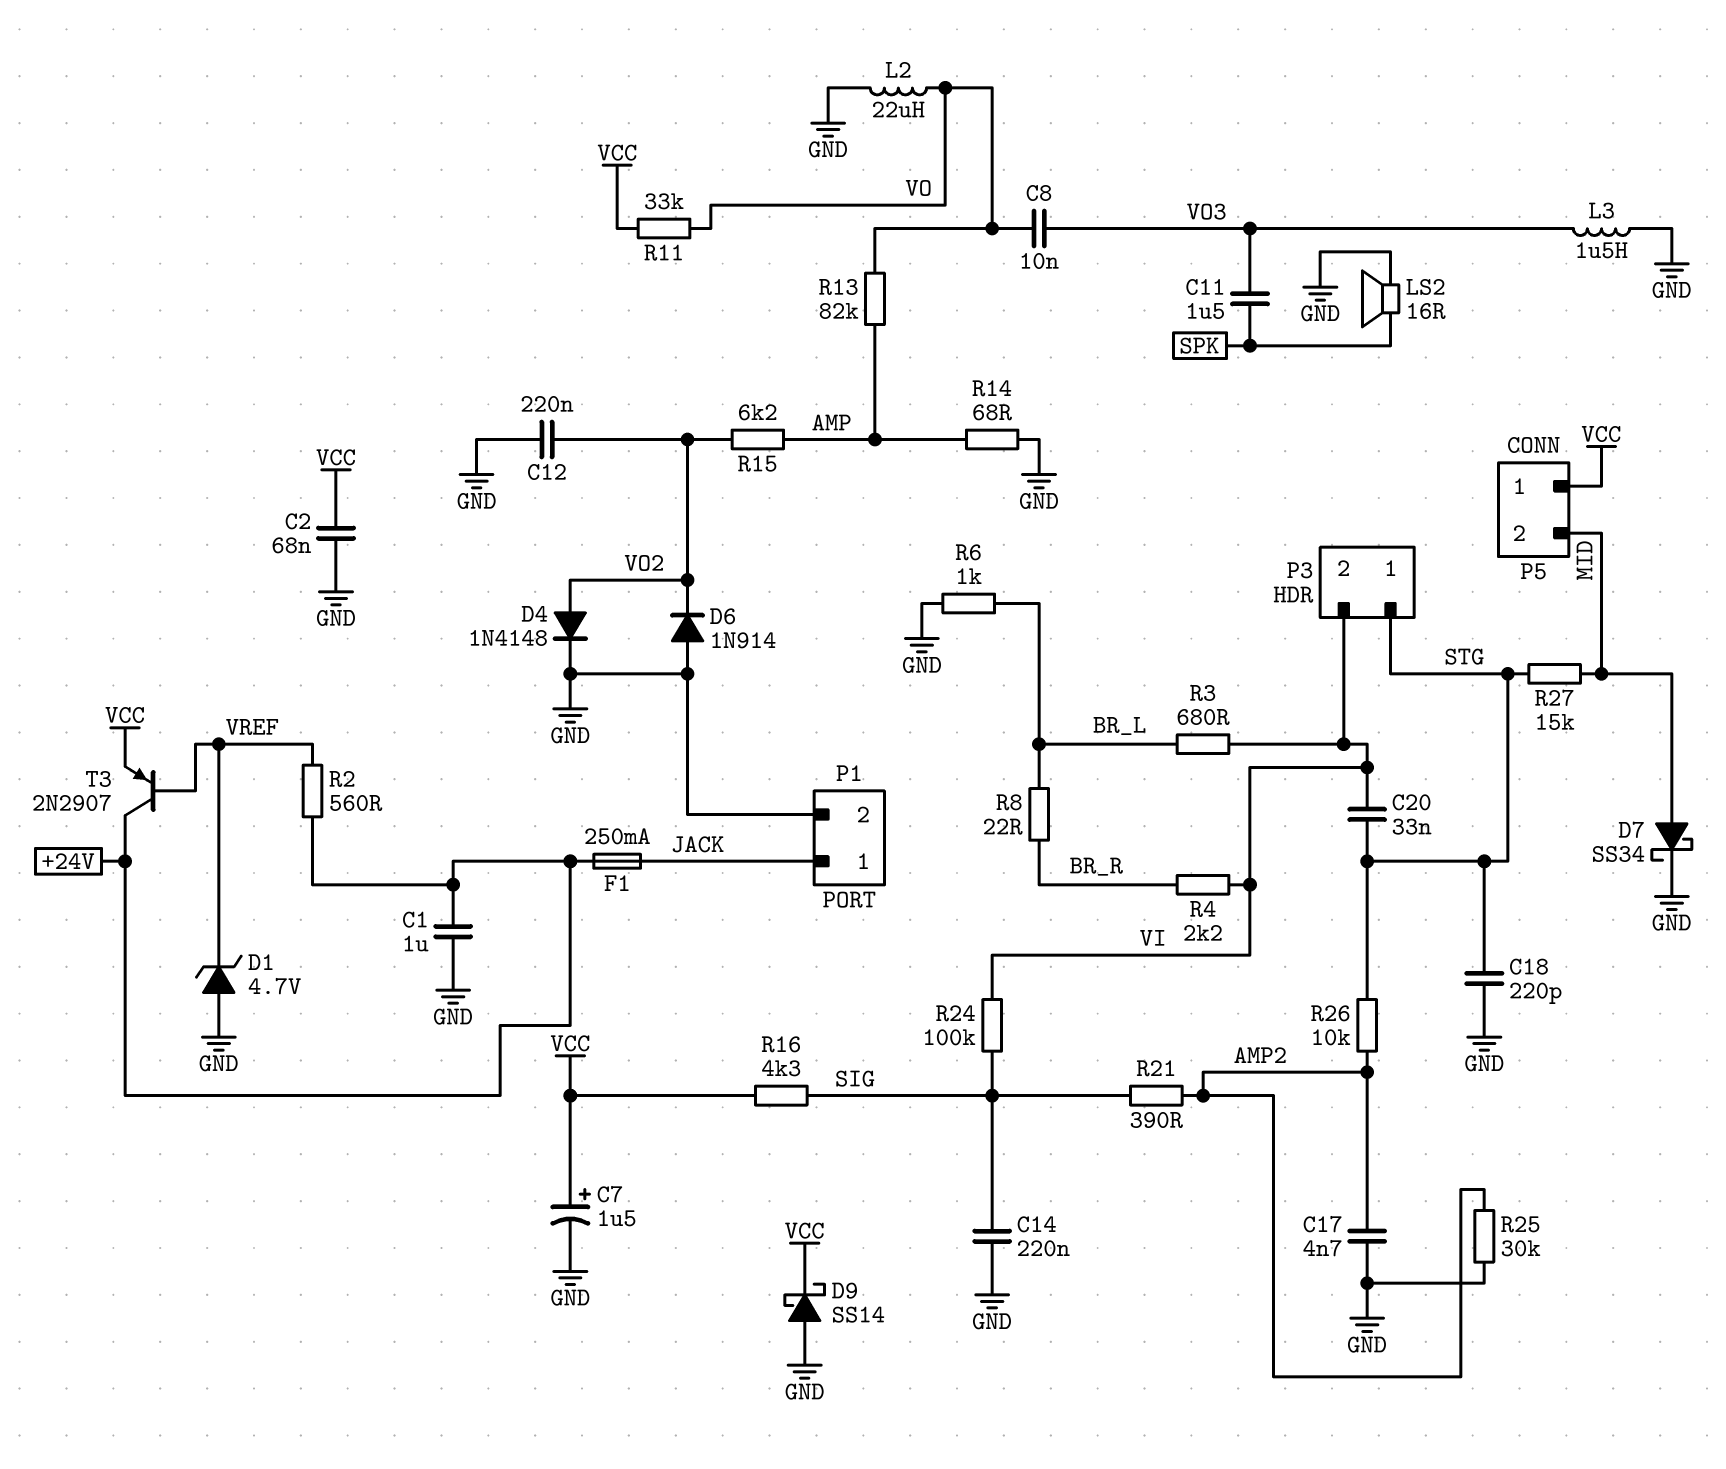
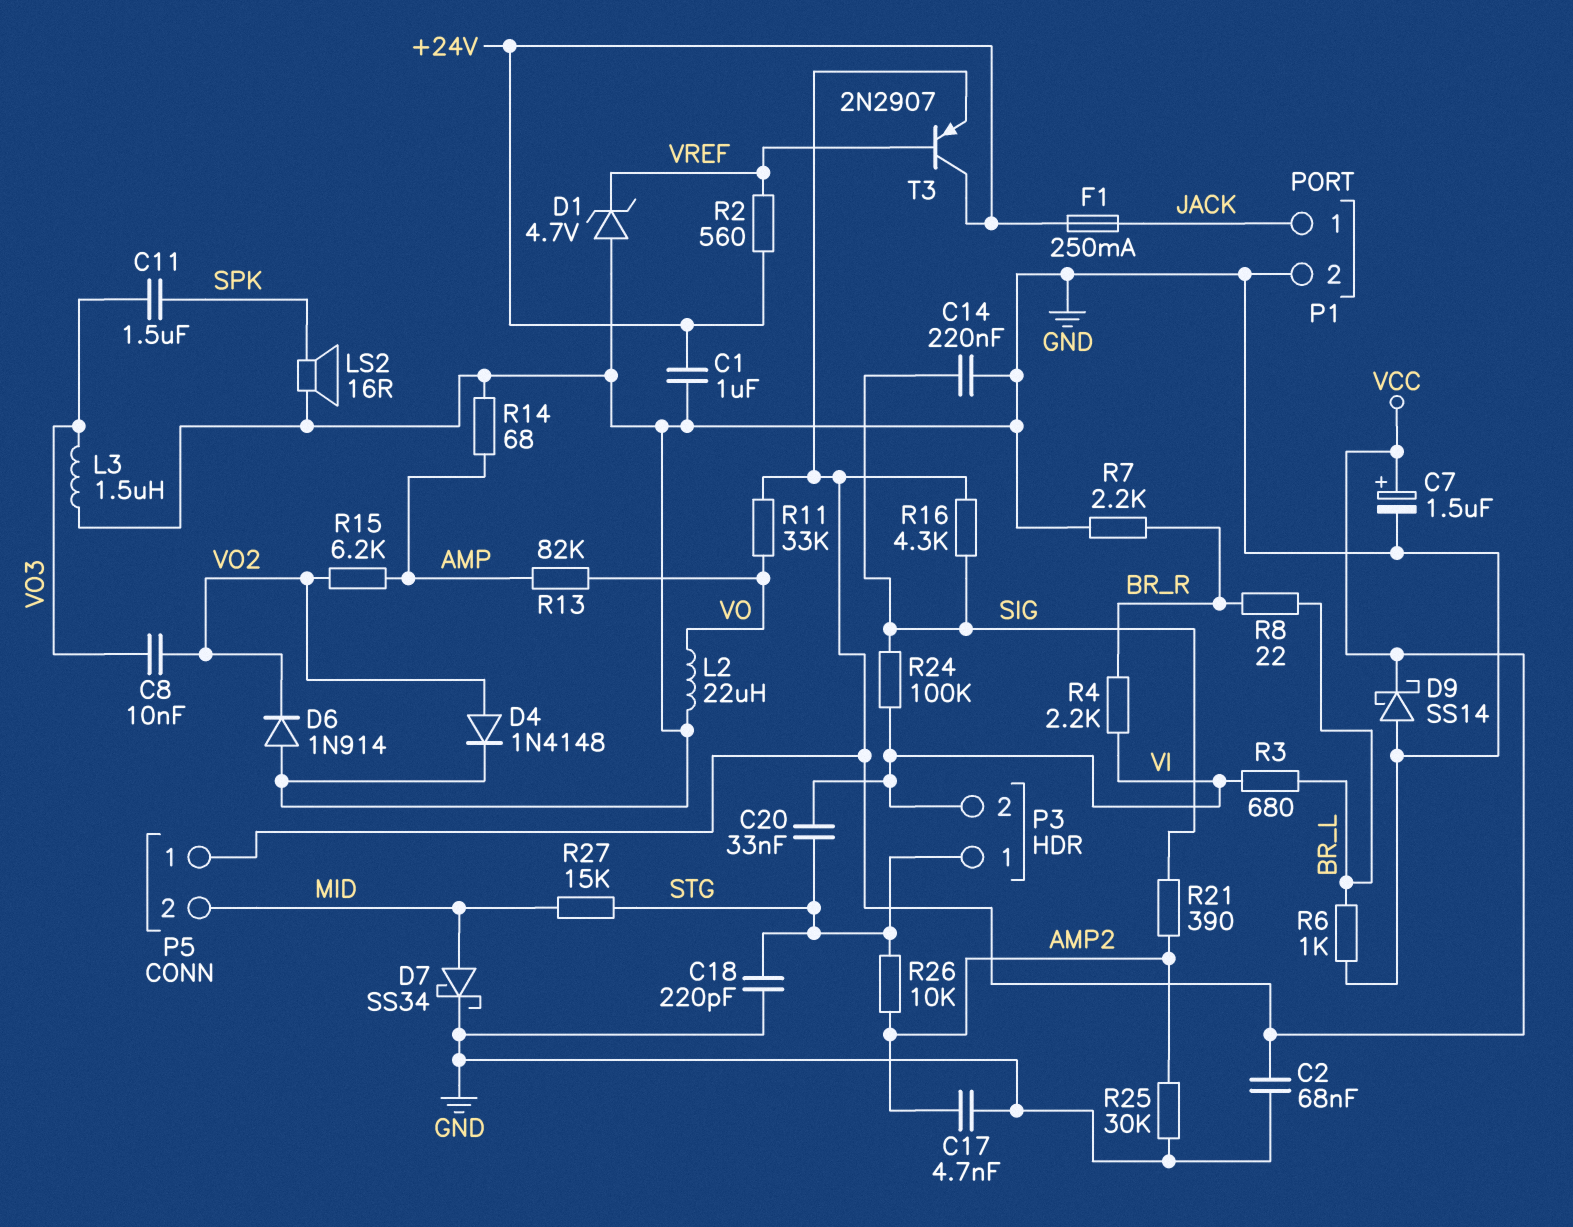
C8: 10nF (VO, VO3) -> 10nF (VO2, VO3)
C12: 220nF (GND, VO2) -> none
R7: none -> 2.2k (BR_R, GND)

